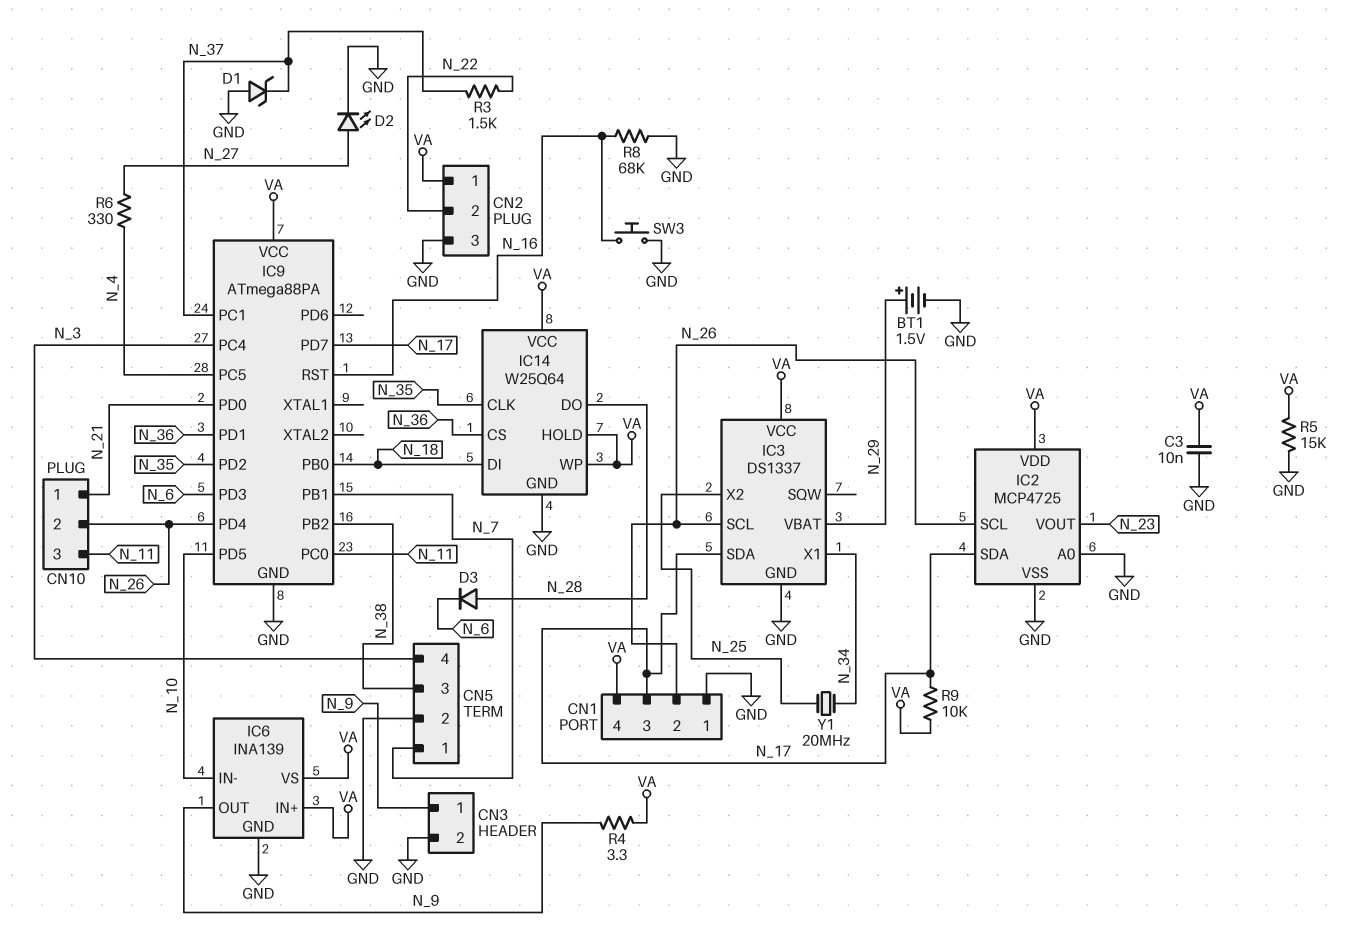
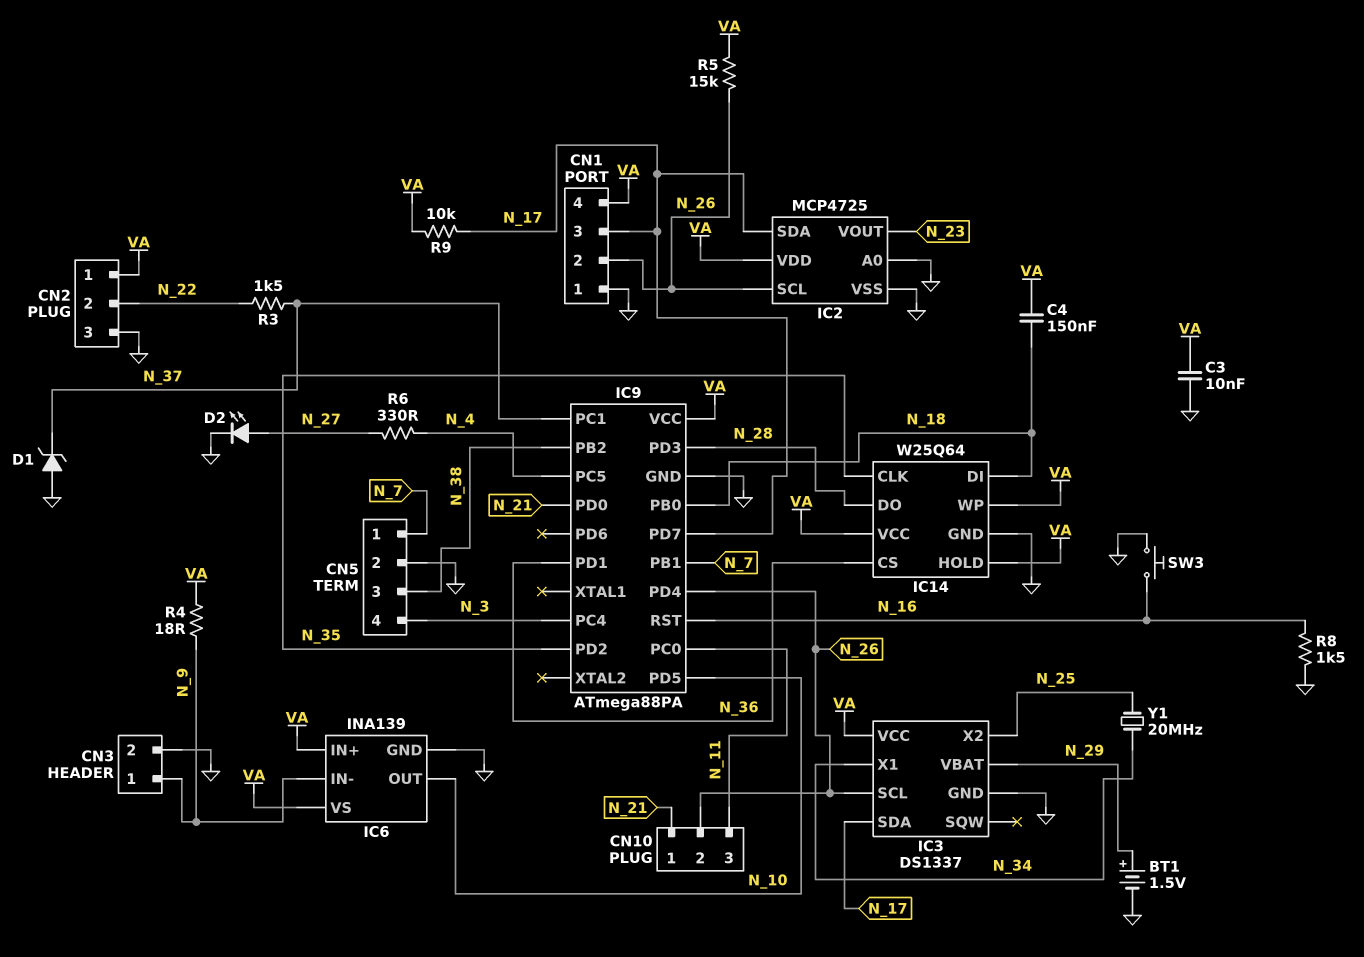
C4: none -> 150nF (N_18, VA)
D3: diode (A N_28, K N_6) -> none
IC6 pin IN-: N_10 -> N_9
IC6 pin OUT: N_9 -> N_10
IC9 pin PD3: N_6 -> N_28
R4: 3.3 (N_9, VA) -> 18 (N_9, VA)
R5: 15k (GND, VA) -> 15k (N_26, VA)
R8: 68k (GND, N_16) -> 1.5k (GND, N_16)

